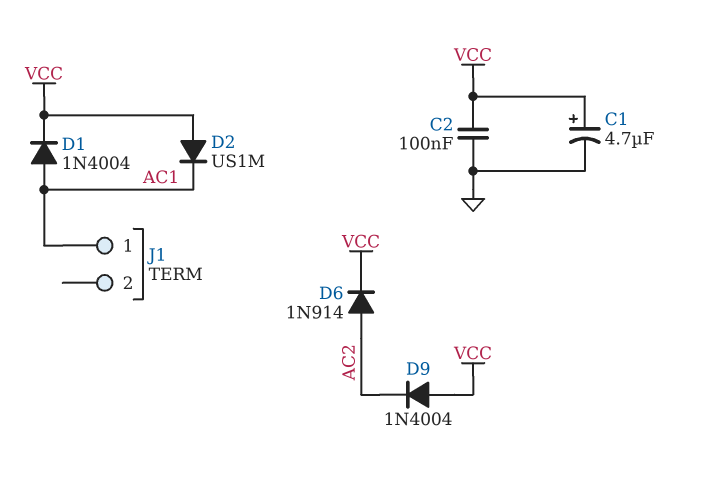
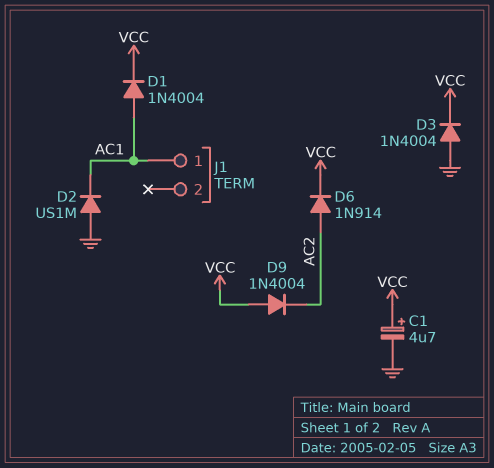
C2: 100nF (GND, VCC) -> none
D2: diode US1M (A VCC, K AC1) -> diode US1M (A GND, K AC1)
D3: none -> diode 1N4004 (A GND, K VCC)

